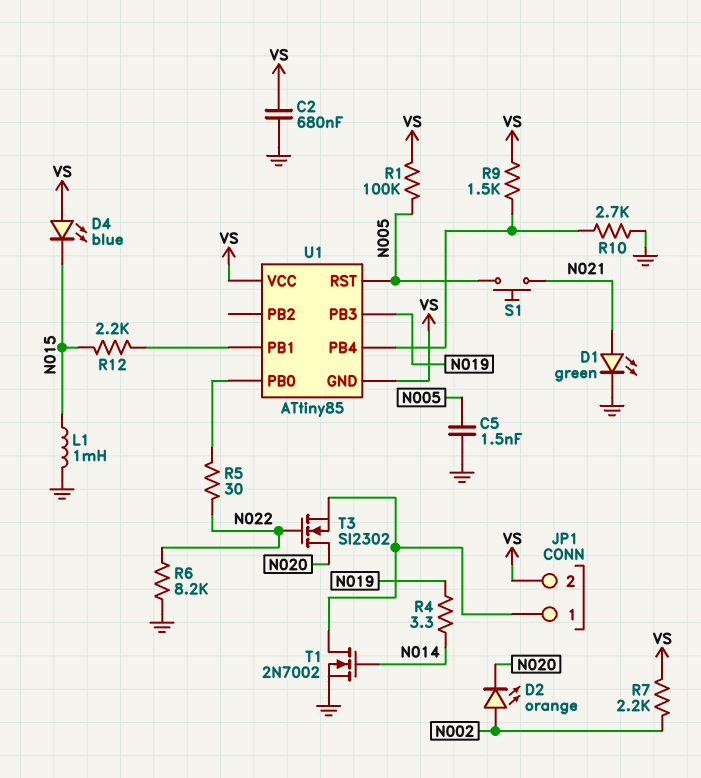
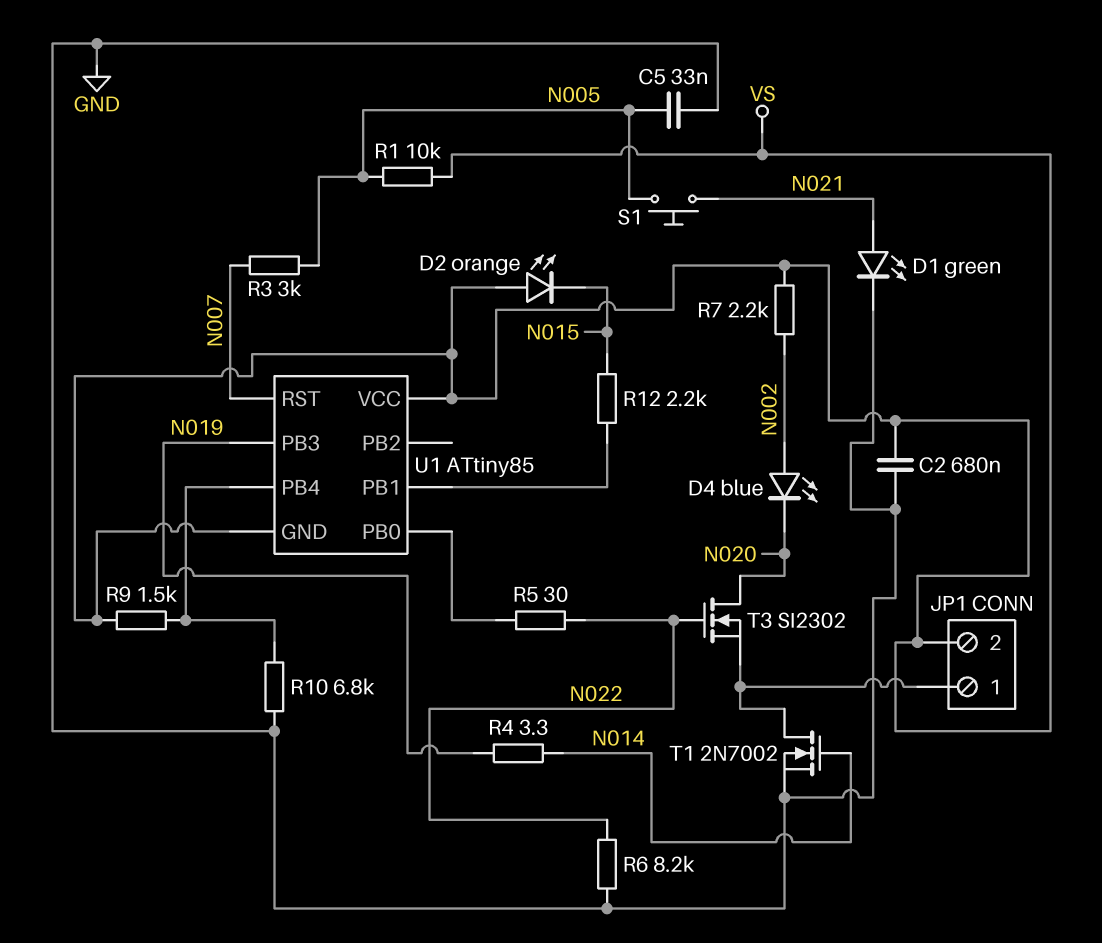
C5: 1.5nF (GND, N005) -> 33nF (GND, N005)
D2: LED orange (A N002, K N020) -> LED orange (A VS, K N015)
D4: LED blue (A VS, K N015) -> LED blue (A N002, K N020)
L1: 1mH (GND, N015) -> none
R1: 100k (N005, VS) -> 10k (N005, VS)
R3: none -> 3k (N005, N007)
R10: 2.7k (GND, U1/PB4) -> 6.8k (GND, U1/PB4)
U1 pin RST: N005 -> N007

